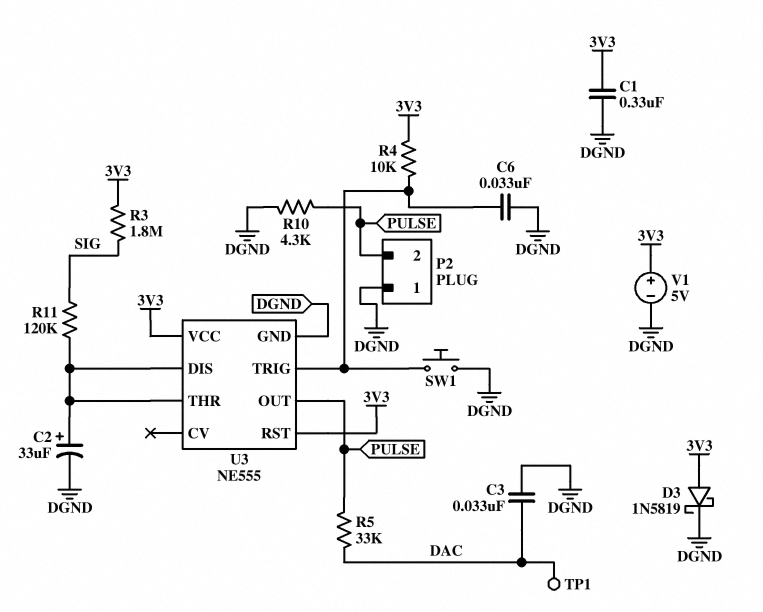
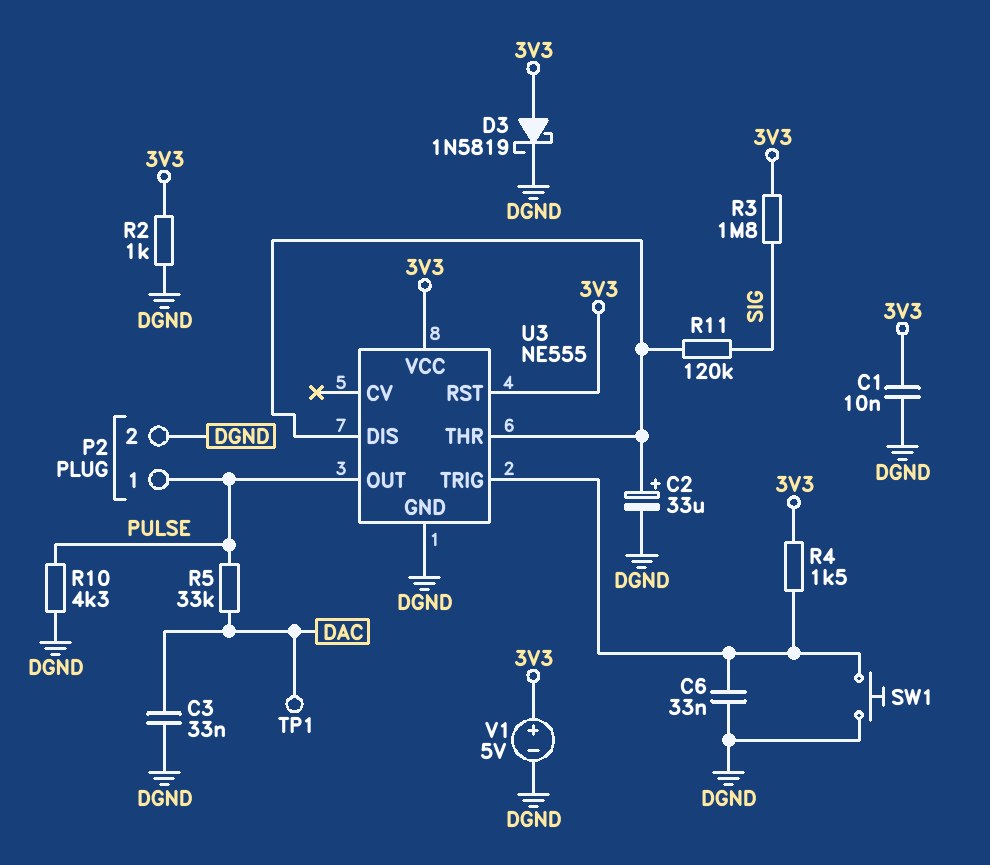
C1: 330nF (3V3, DGND) -> 10nF (3V3, DGND)
P2 pin 1: DGND -> PULSE
P2 pin 2: PULSE -> DGND
R2: none -> 1k (3V3, DGND)
R4: 10k (3V3, U3/TRIG) -> 1.5k (3V3, U3/TRIG)

